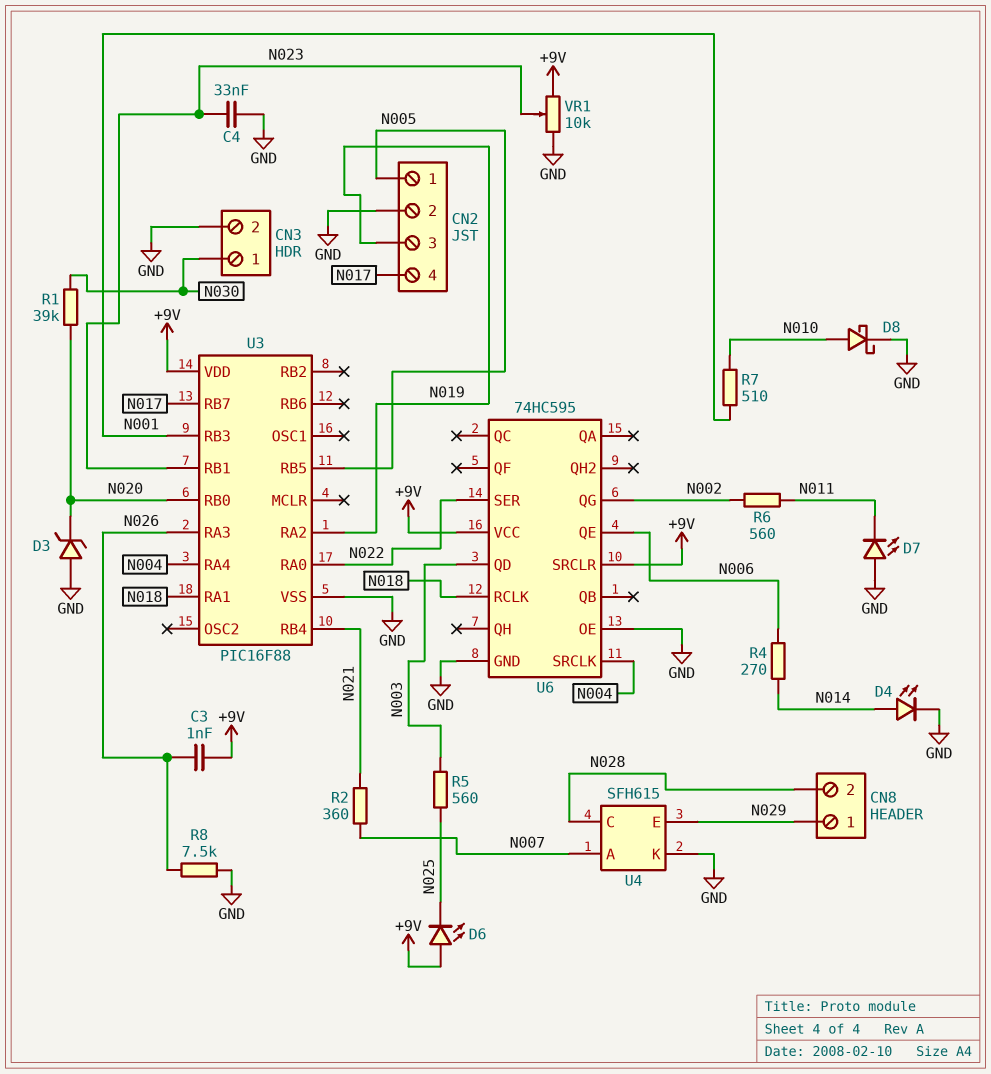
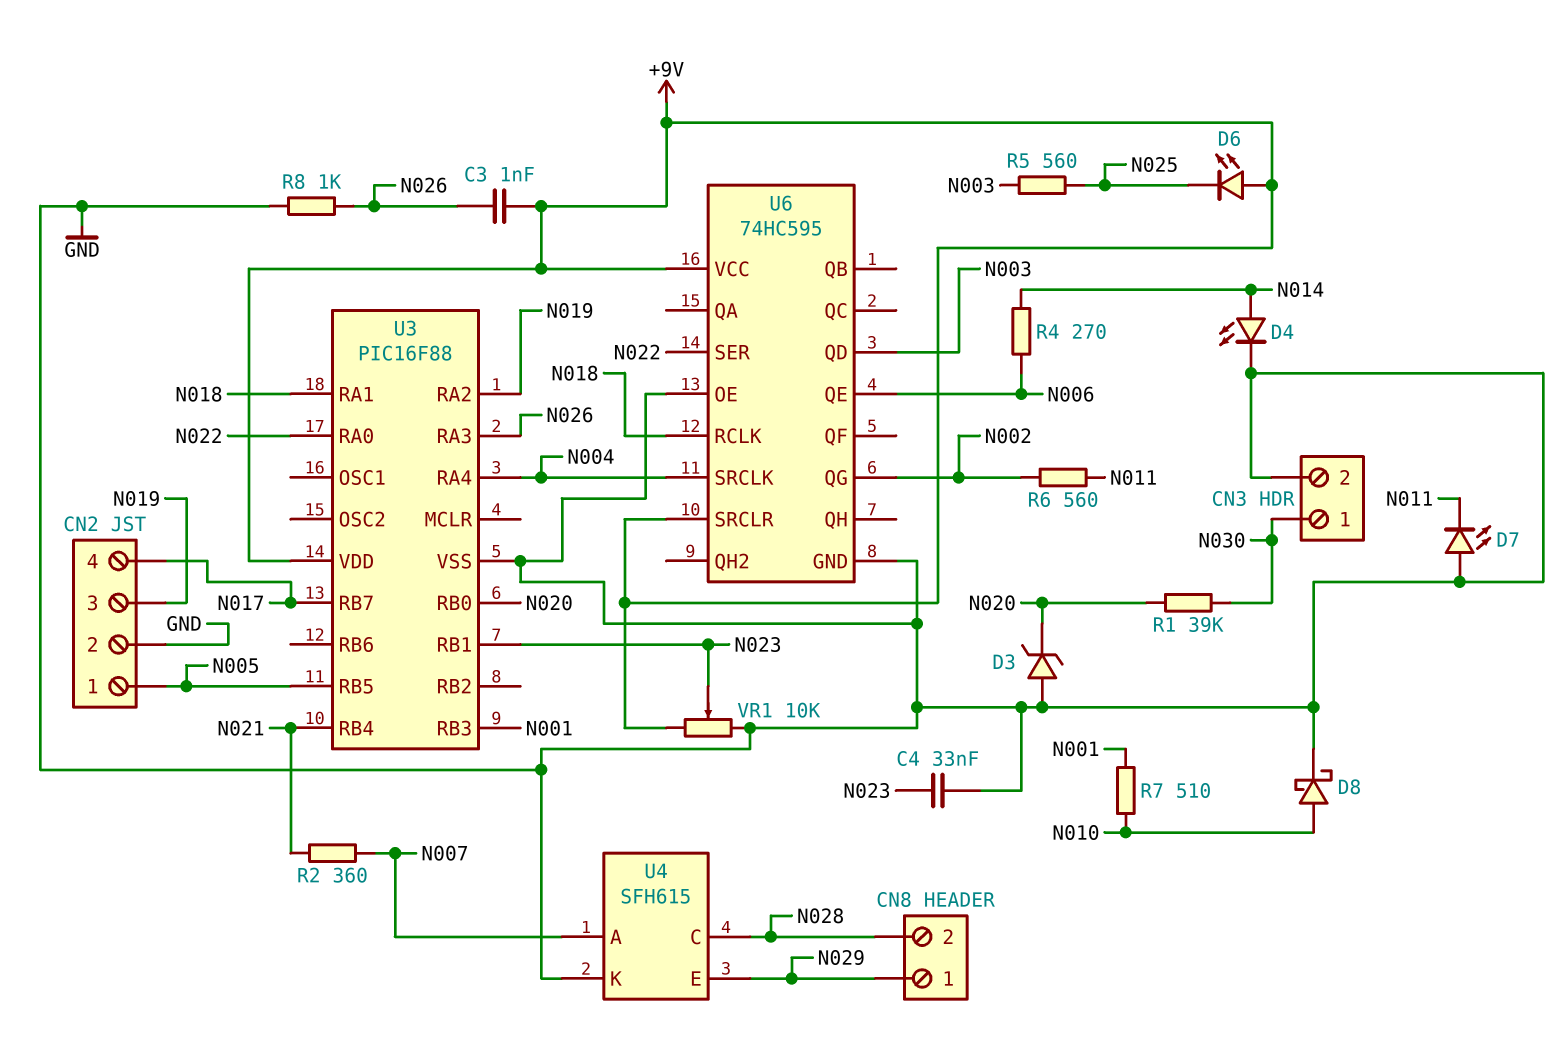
R8: 7.5k (GND, N026) -> 1k (GND, N026)

